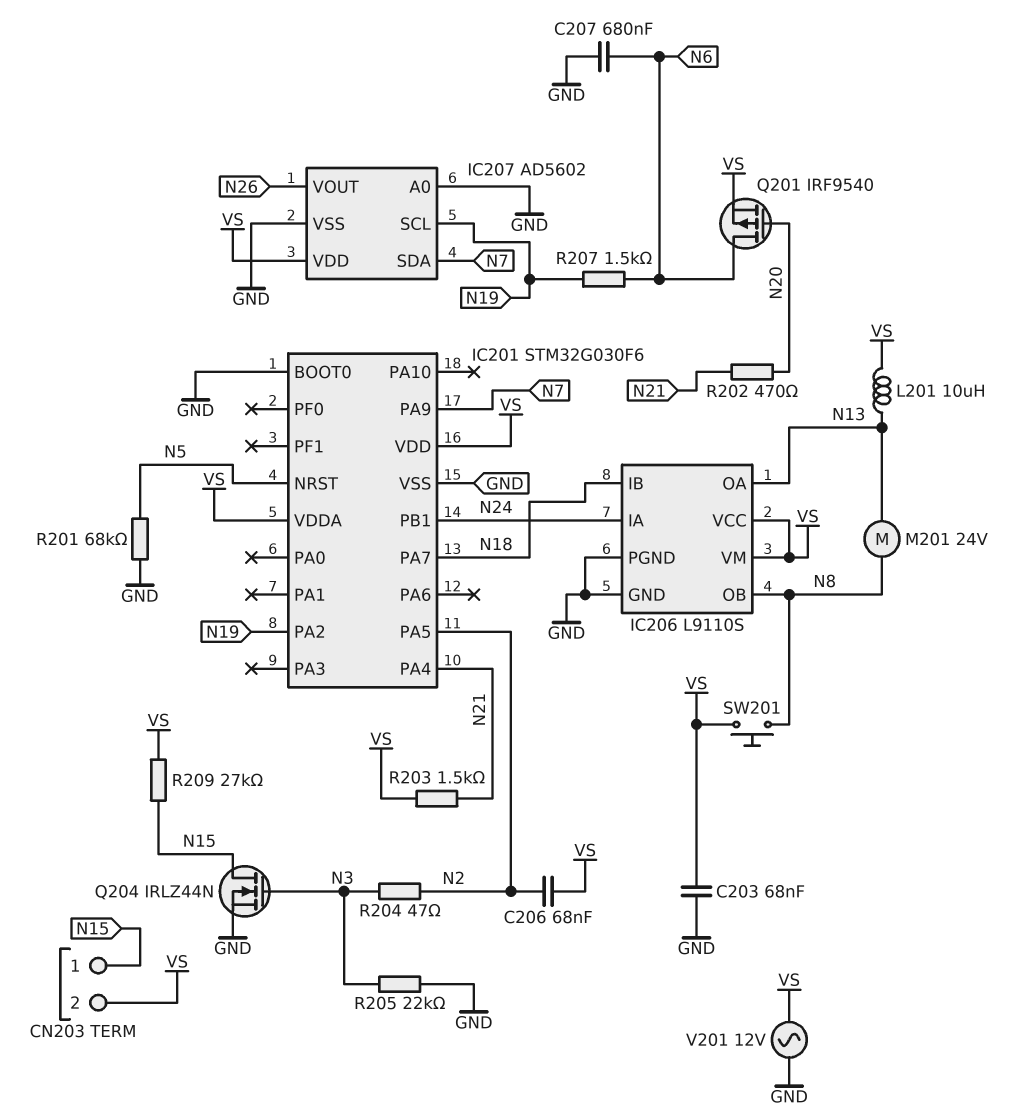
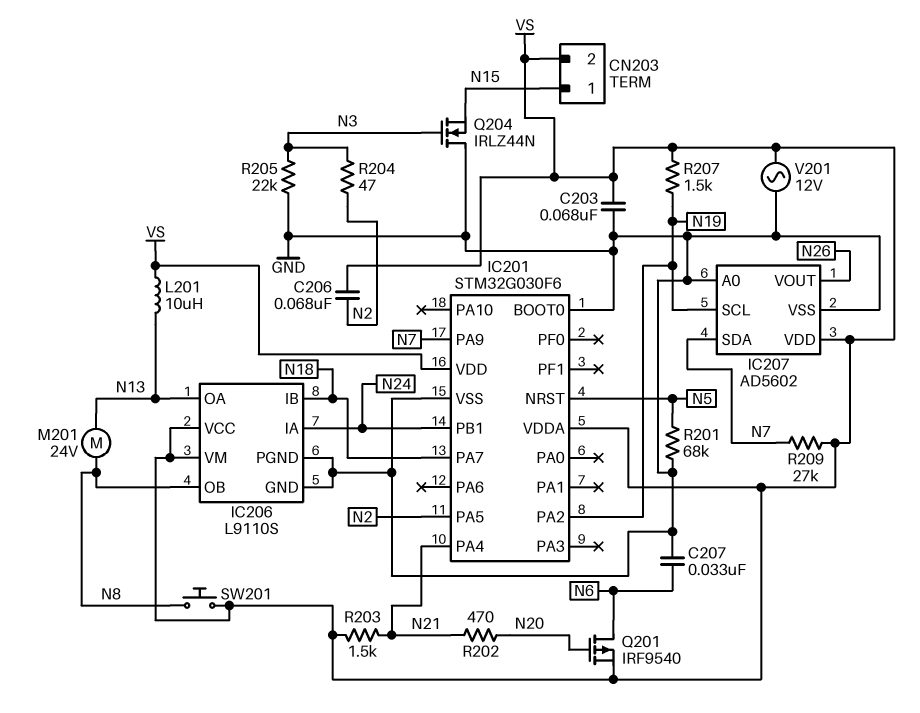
C207: 680nF (GND, N6) -> 33nF (GND, N6)
Q204: NMOS IRLZ44N (G N3, D N15, S GND) -> NMOS IRLZ44N (G N3, D GND, S N15)
R207: 1.5k (N6, N19) -> 1.5k (N19, VS)
R209: 27k (N15, VS) -> 27k (N7, VS)

